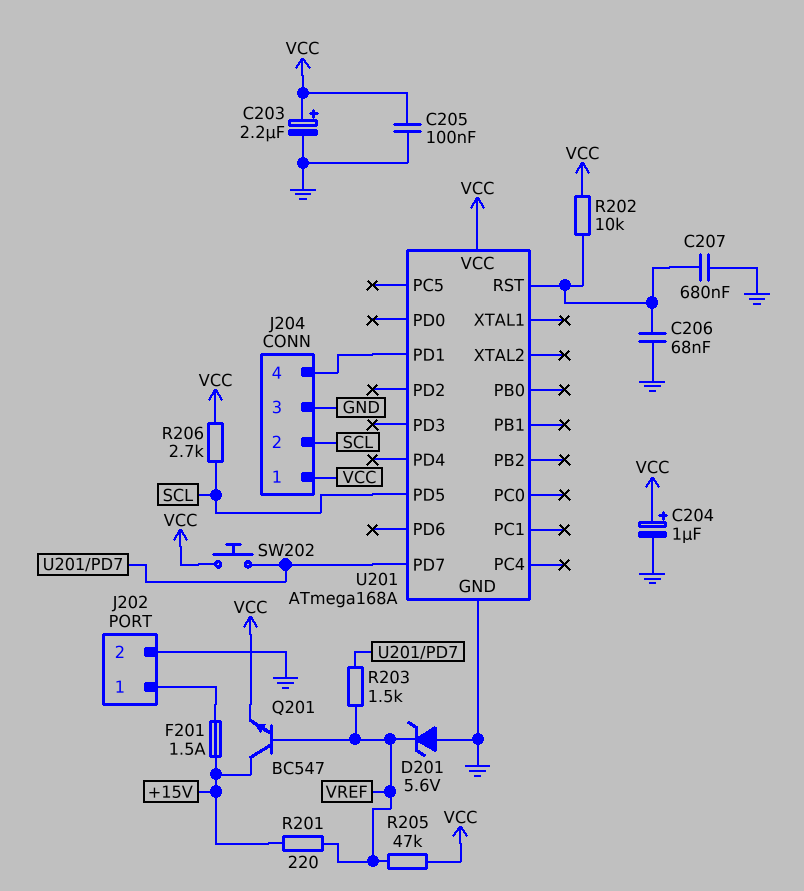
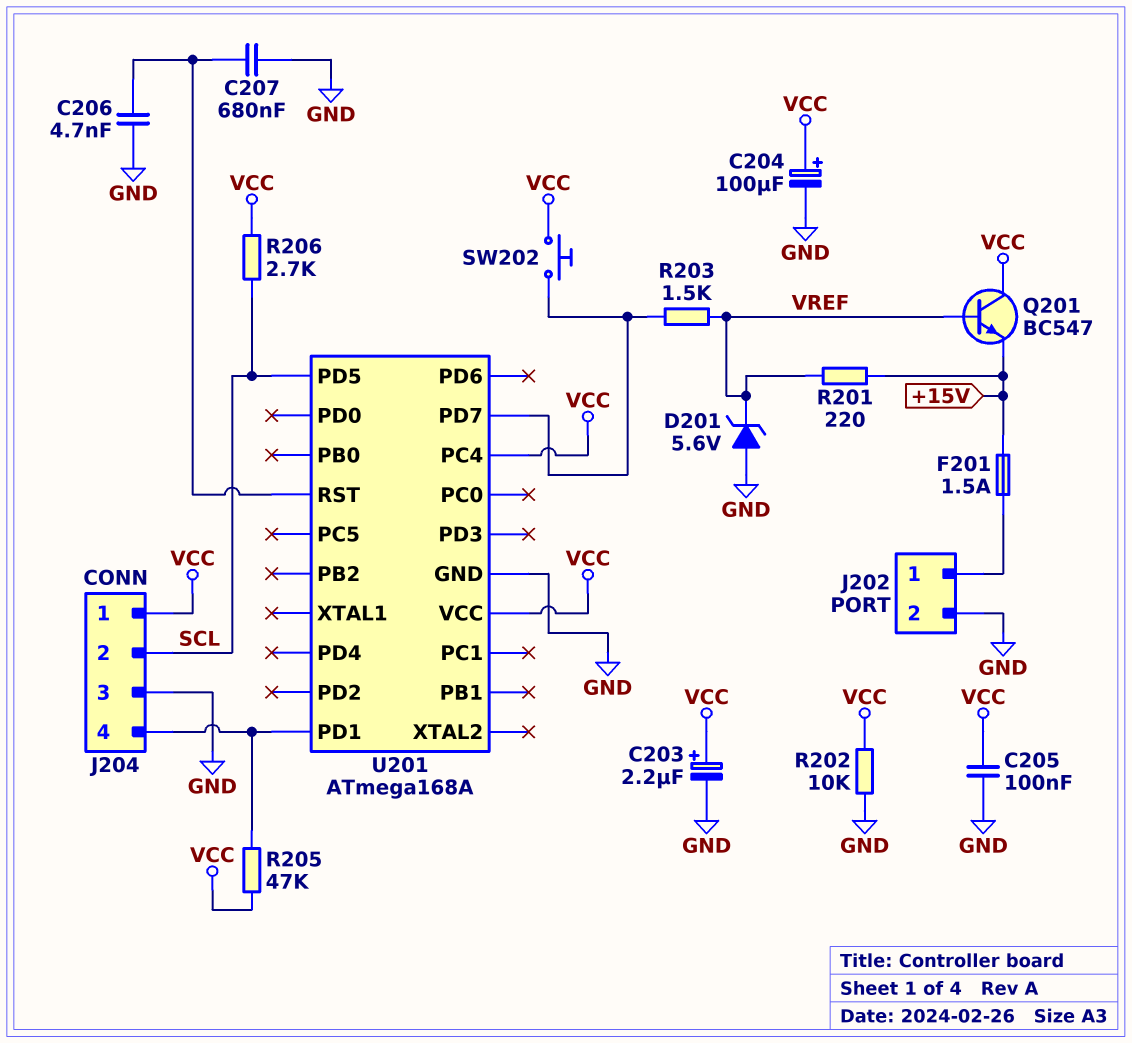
C204: 1uF (plus VCC, minus GND) -> 100uF (plus VCC, minus GND)
C206: 68nF (GND, U201/RST) -> 4.7nF (GND, U201/RST)
Q201: NPN BC547 (B VREF, C +15V, E VCC) -> NPN BC547 (B VREF, C VCC, E +15V)
R202: 10k (U201/RST, VCC) -> 10k (GND, VCC)
R205: 47k (VCC, VREF) -> 47k (J204/4, VCC)
U201 pin PC4: none -> VCC

